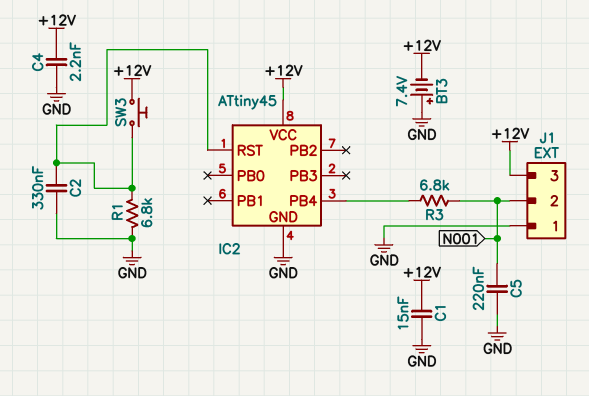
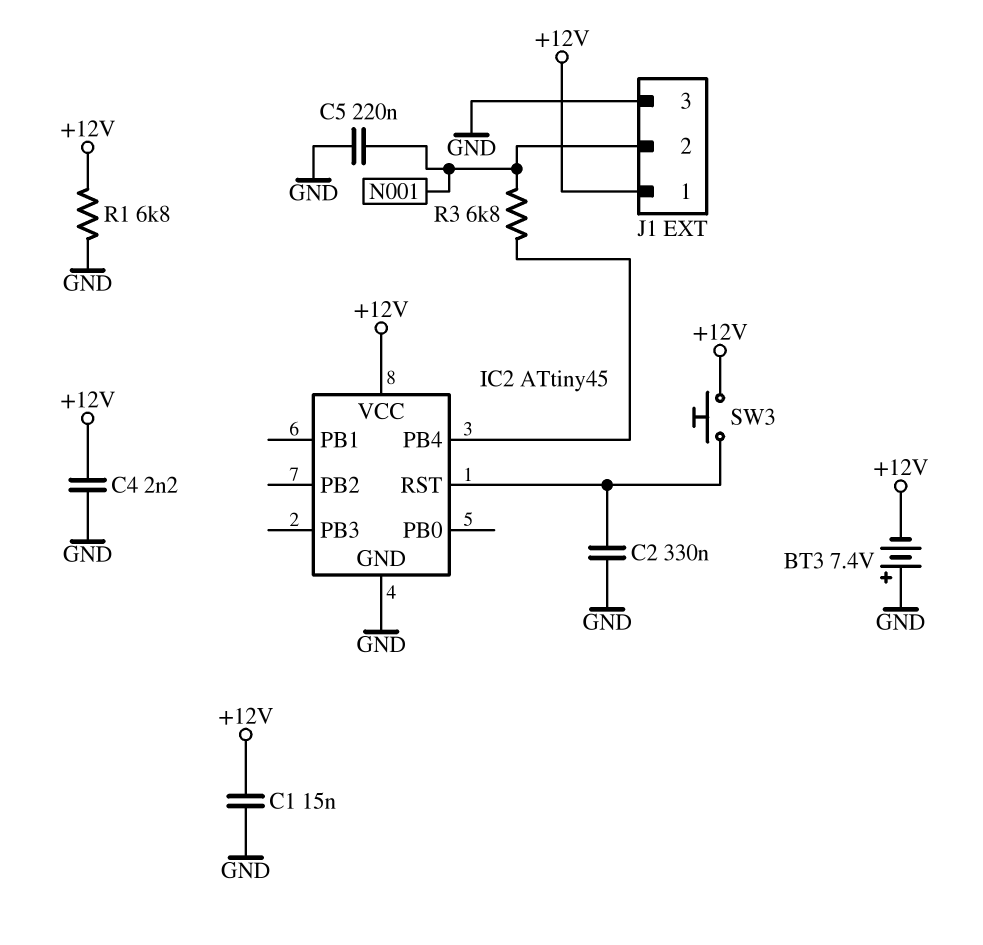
J1 pin 1: GND -> +12V
J1 pin 3: +12V -> GND
R1: 6.8k (GND, IC2/RST) -> 6.8k (+12V, GND)

